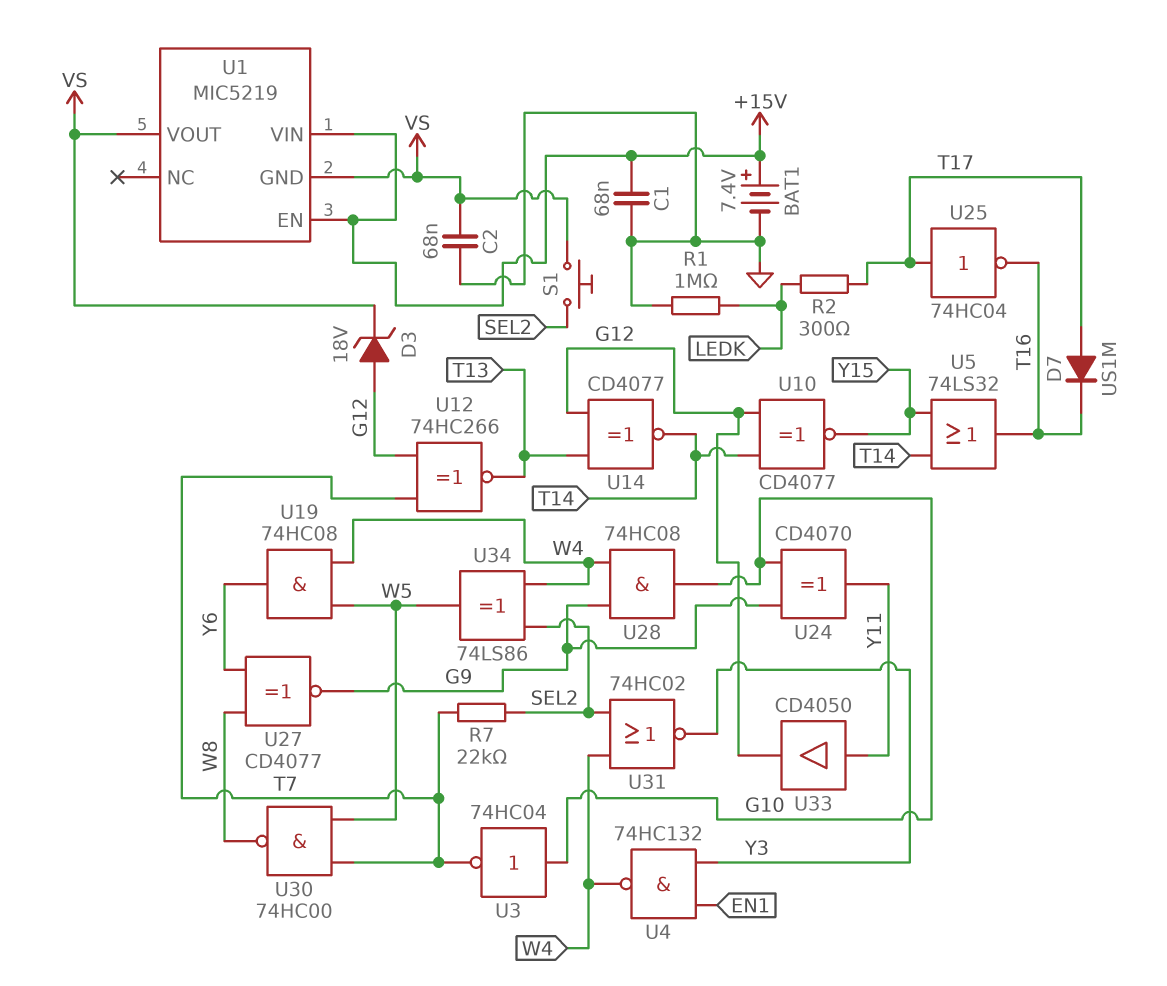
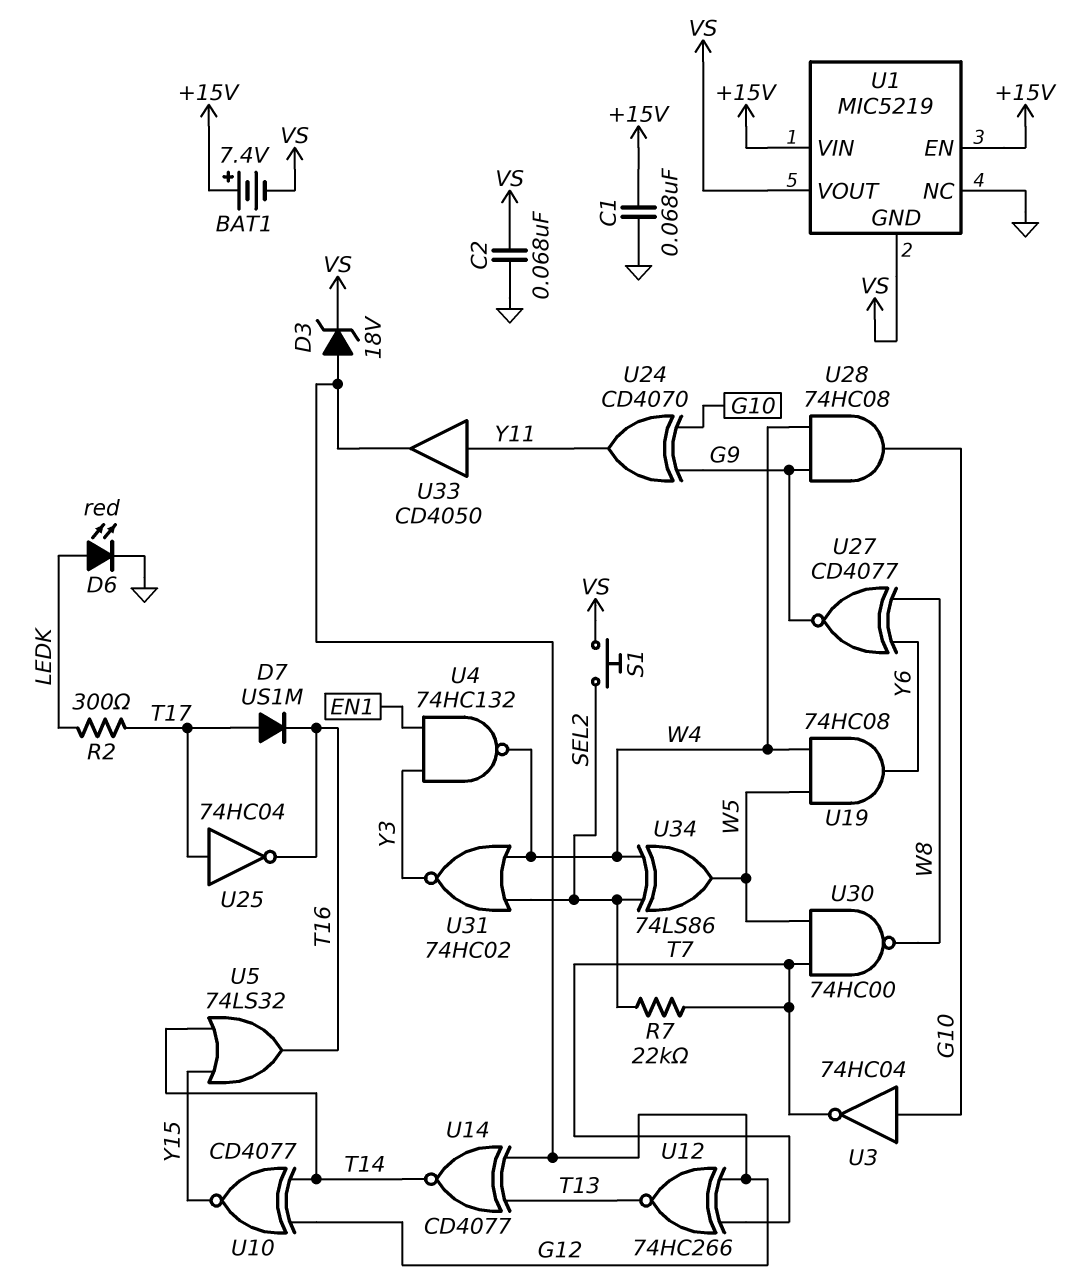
BAT1: 7.4V (plus +15V, minus GND) -> 7.4V (plus +15V, minus VS)
D6: none -> LED red (A LEDK, K GND)
R1: 1M (GND, LEDK) -> none
U1 pin NC: none -> GND

